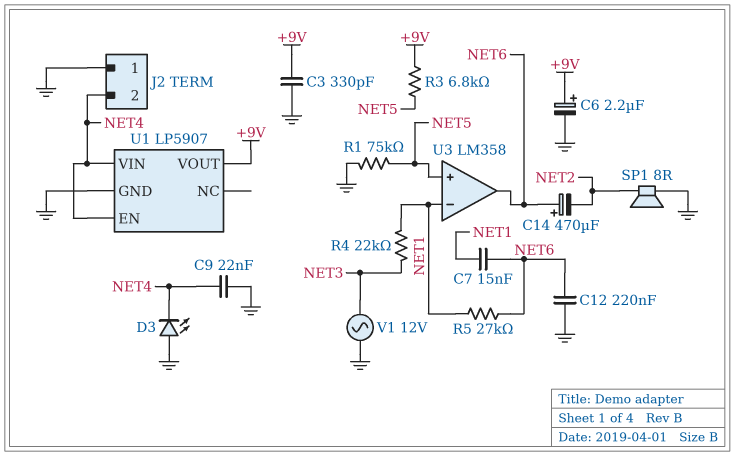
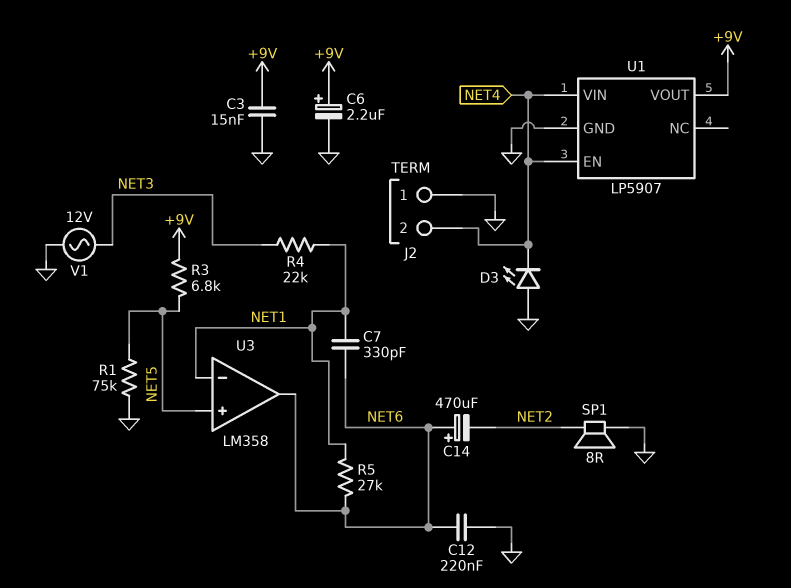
C3: 330pF (+9V, GND) -> 15nF (+9V, GND)
C7: 15nF (NET1, NET6) -> 330pF (NET1, NET6)
C9: 22nF (GND, NET4) -> none

